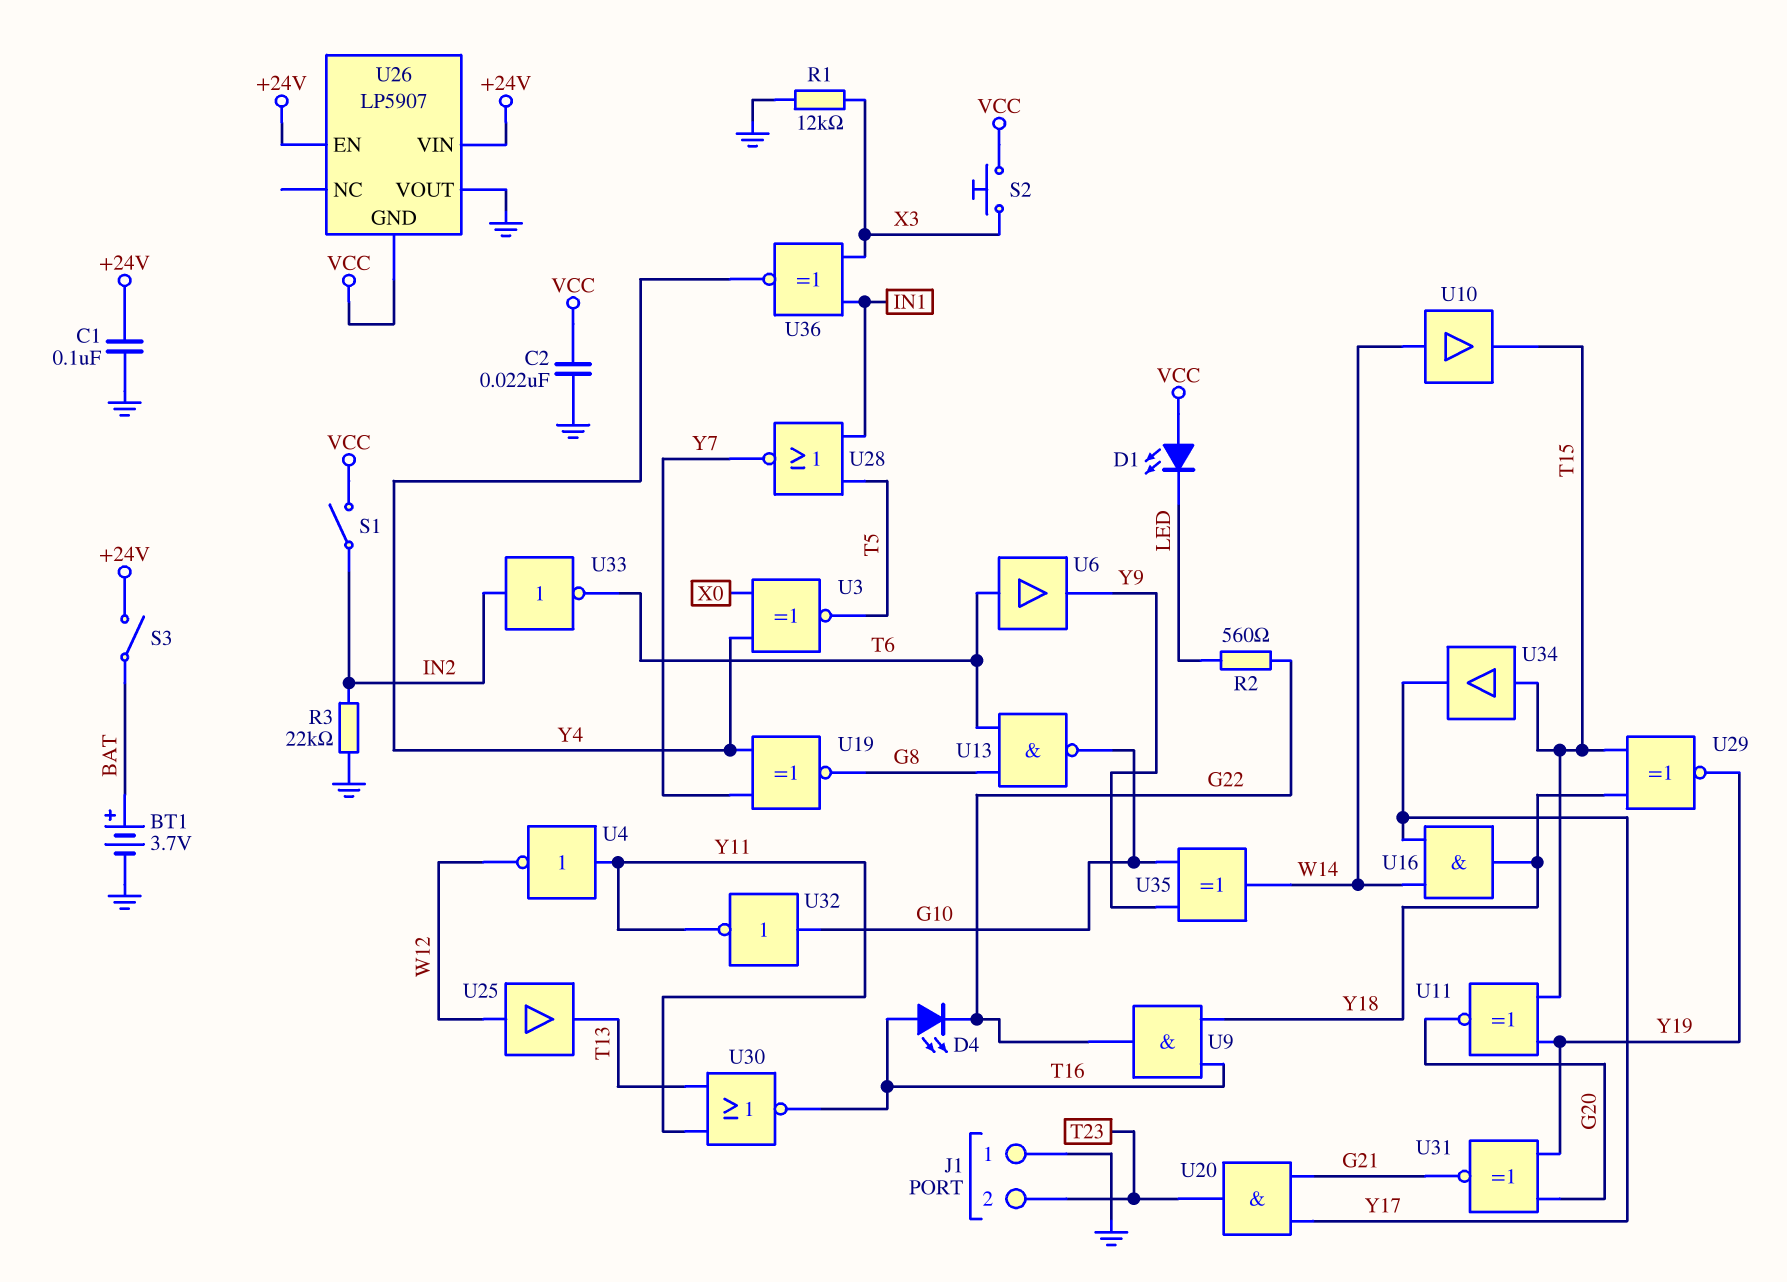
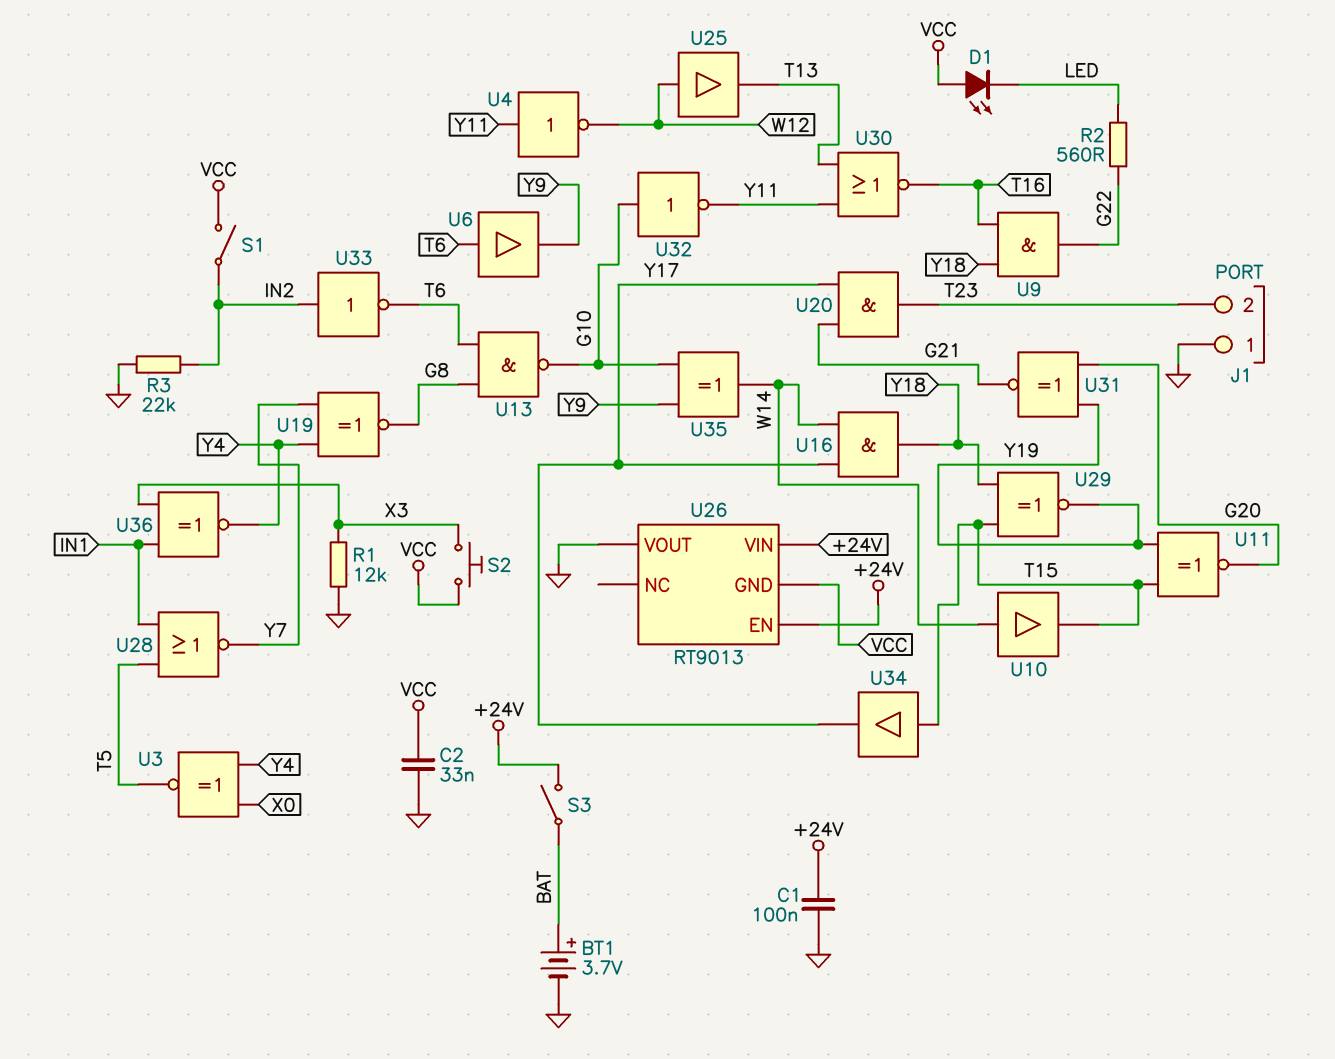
C2: 22nF (GND, VCC) -> 33nF (GND, VCC)
D4: LED (A T16, K G22) -> none
U26: LP5907 -> RT9013

